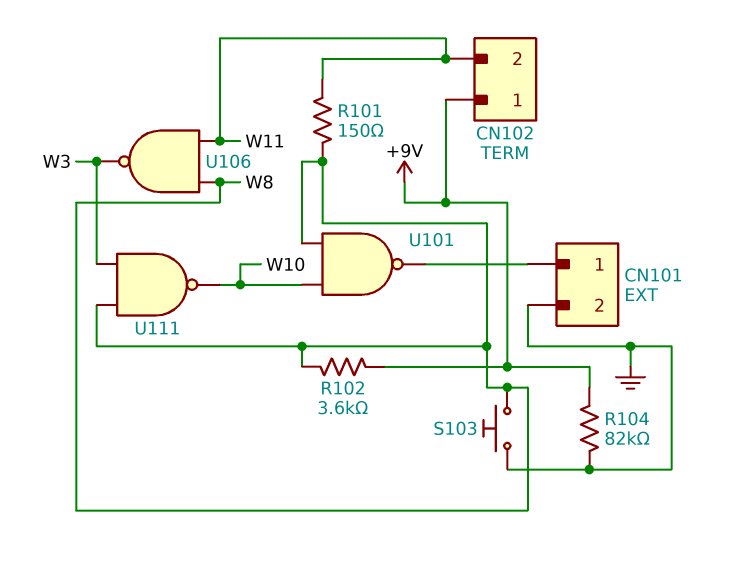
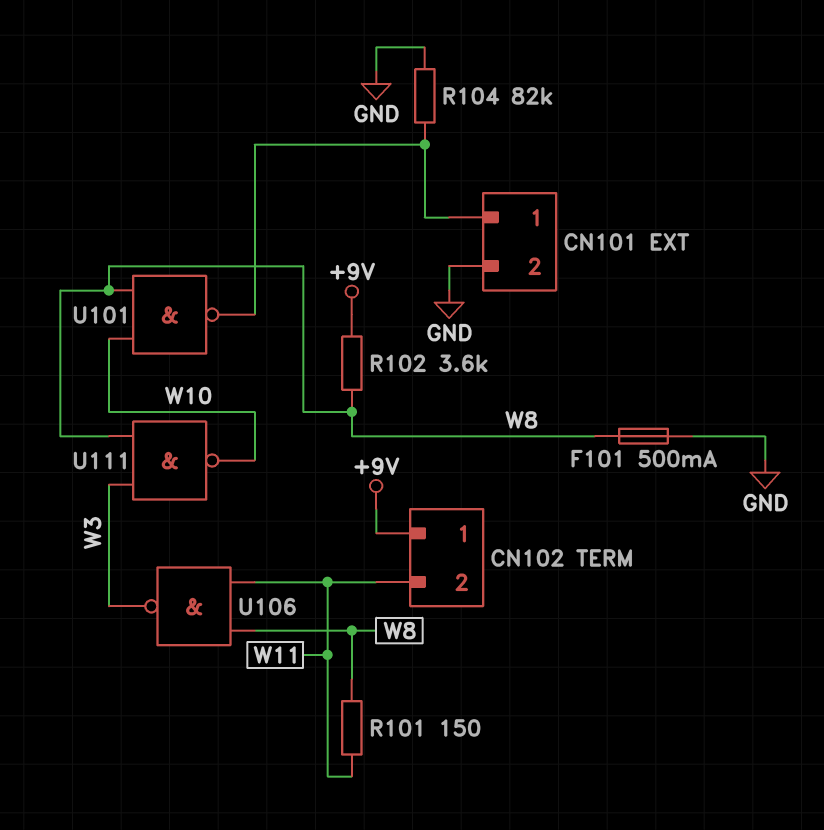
F101: none -> 500mA (GND, W8)
R104: 82k (+9V, GND) -> 82k (CN101/1, GND)
S103: button (GND, W8) -> none

